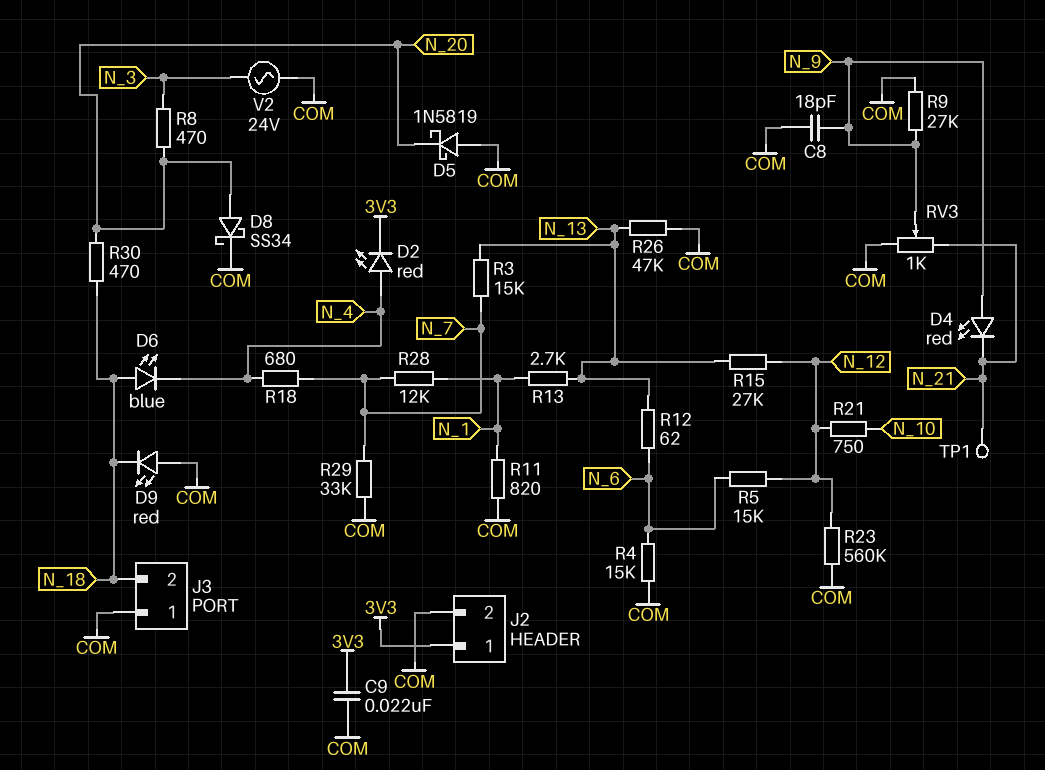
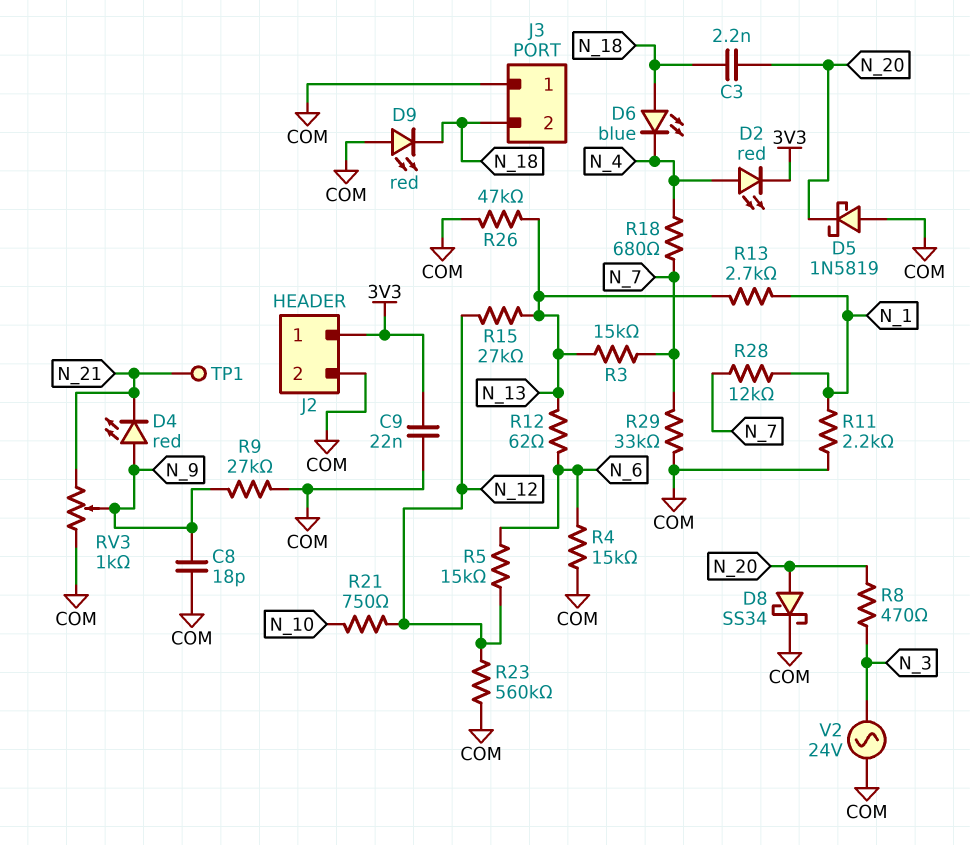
C3: none -> 2.2nF (N_18, N_20)
R11: 820 (COM, N_1) -> 2.2k (COM, N_1)
R30: 470 (N_18, N_20) -> none

